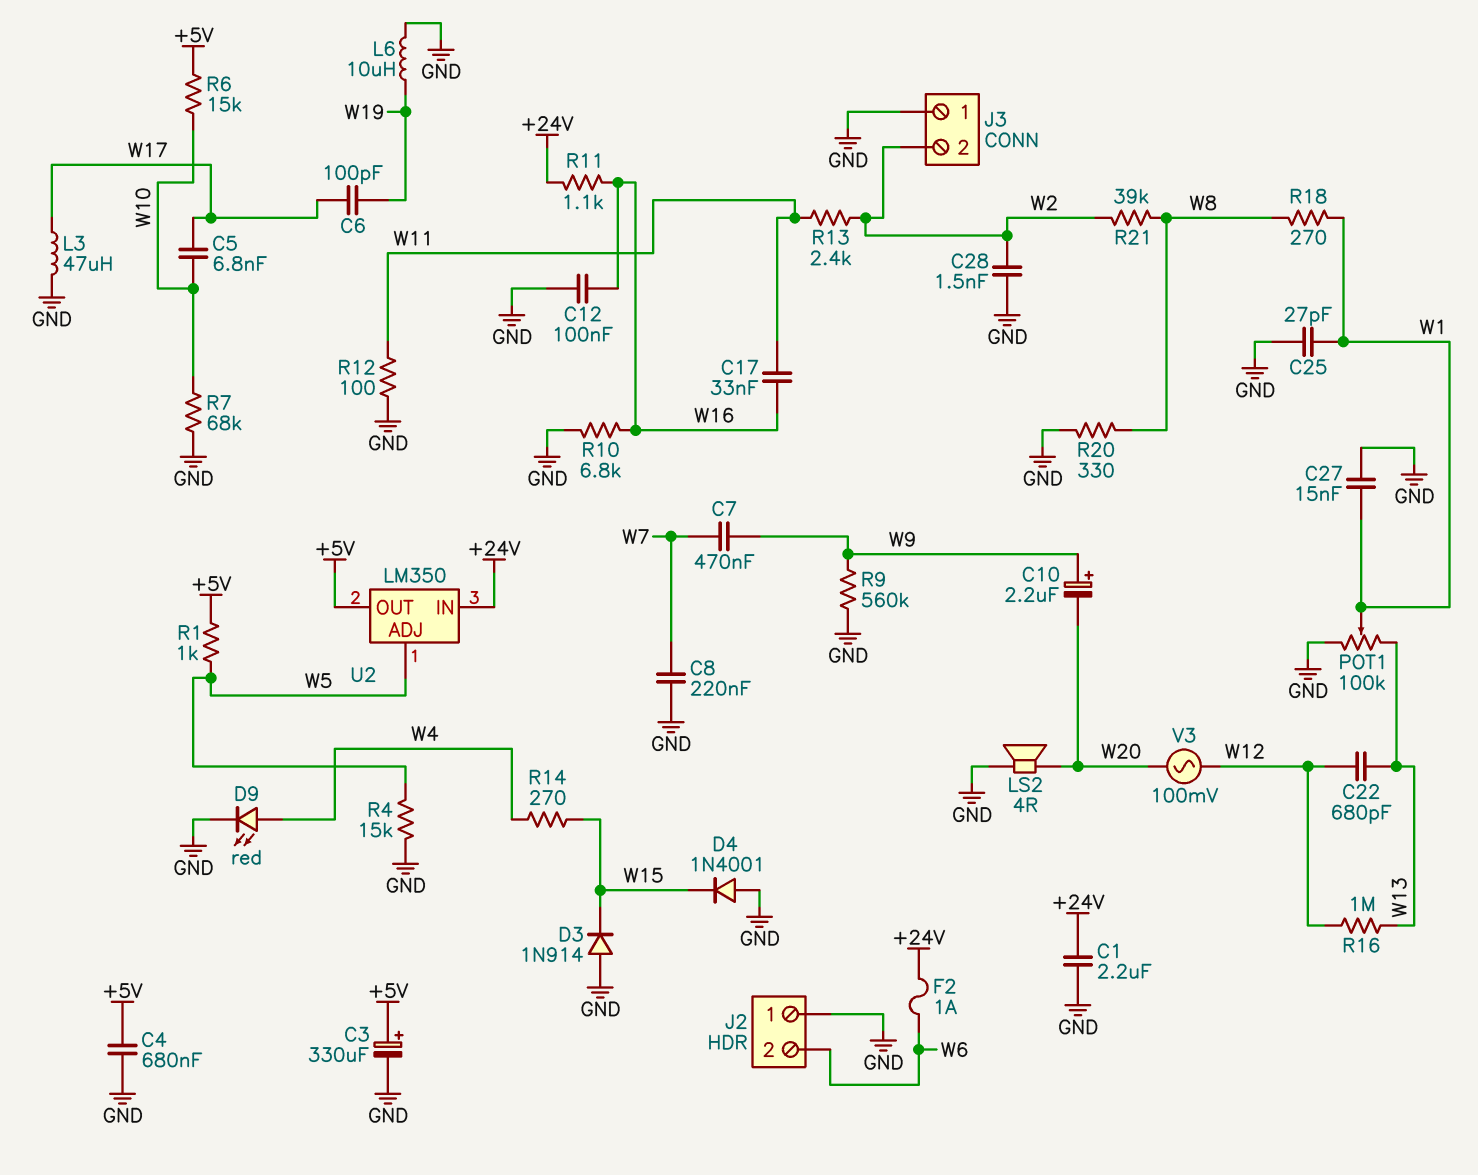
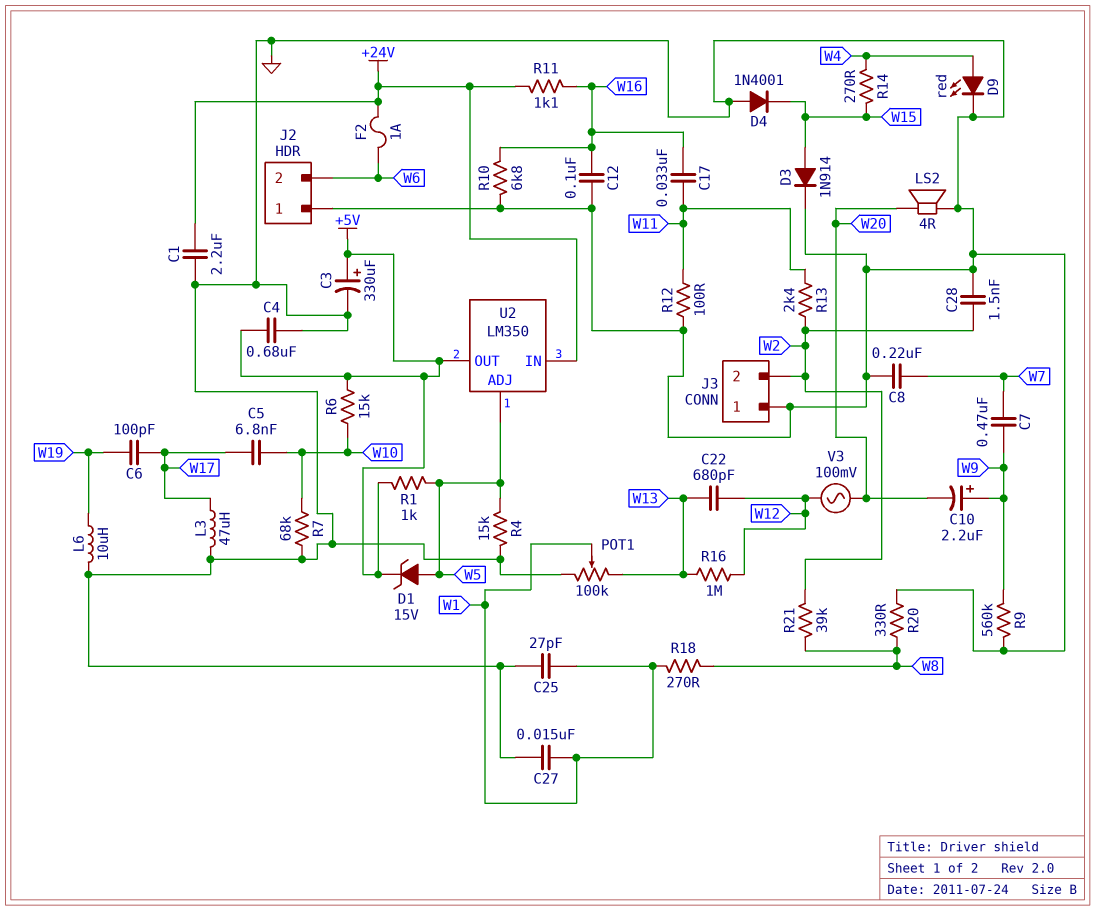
D1: none -> zener 15V (A W5, K +5V)
D3: diode 1N914 (A GND, K W15) -> diode 1N914 (A W15, K GND)

